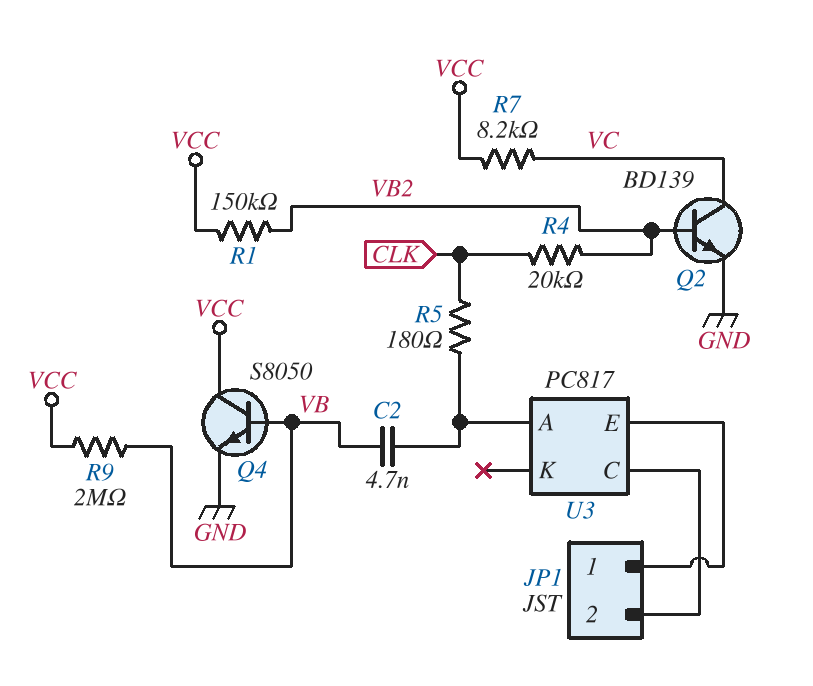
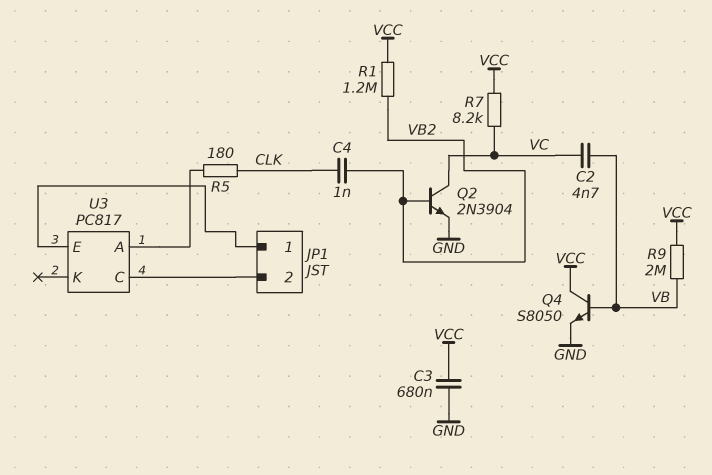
C2: 4.7nF (U3/A, VB) -> 4.7nF (VB, VC)
C3: none -> 680nF (GND, VCC)
C4: none -> 1nF (CLK, VB2)
Q2: NPN BD139 (B VB2, C VC, E GND) -> NPN 2N3904 (B VB2, C VC, E GND)
R1: 150k (VB2, VCC) -> 1.2M (VB2, VCC)
R4: 20k (CLK, VB2) -> none

